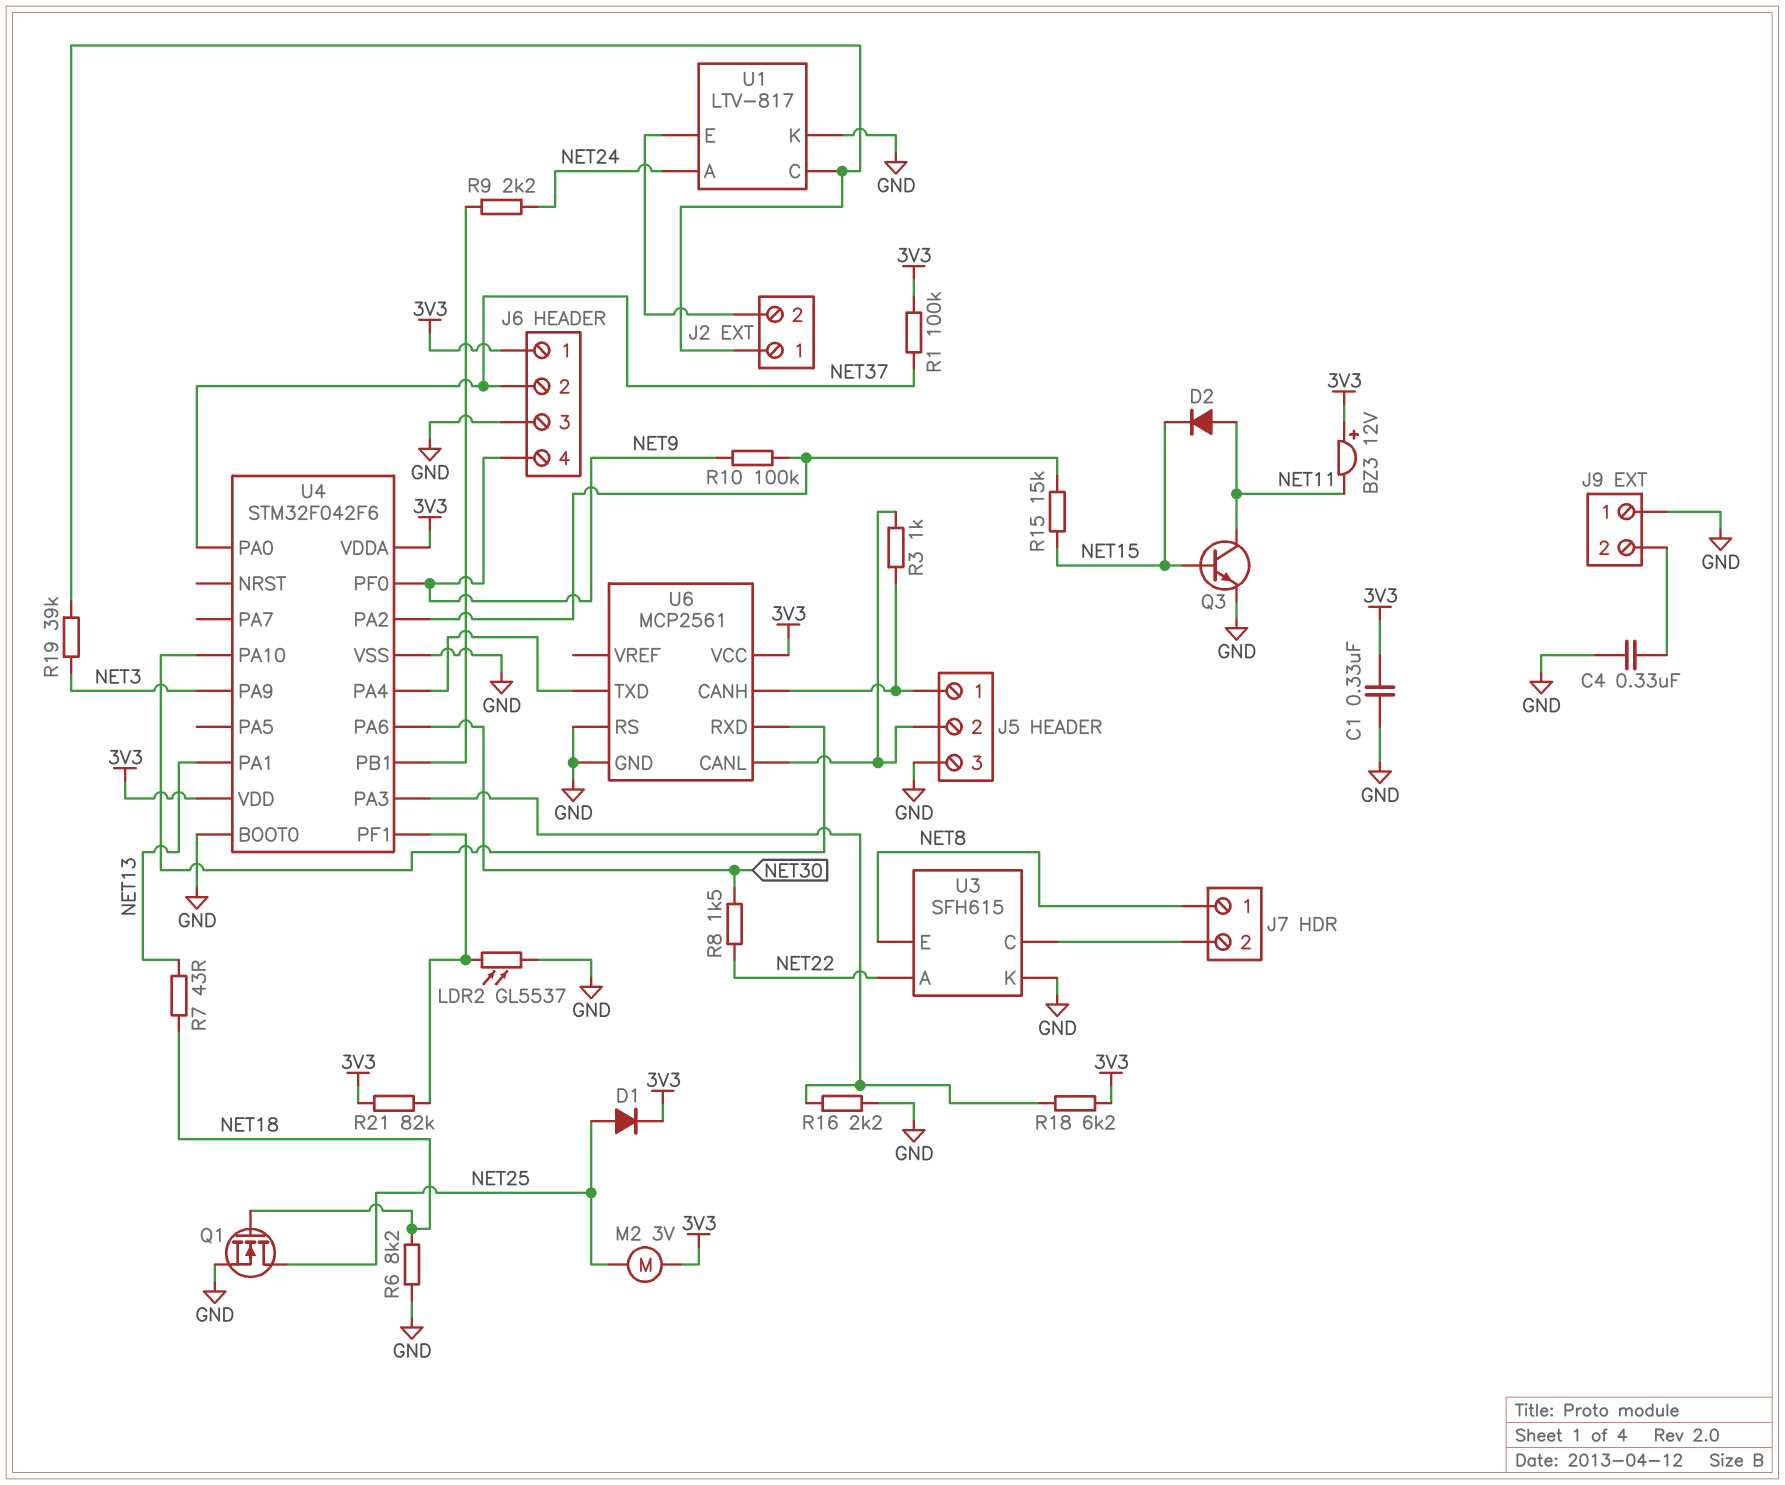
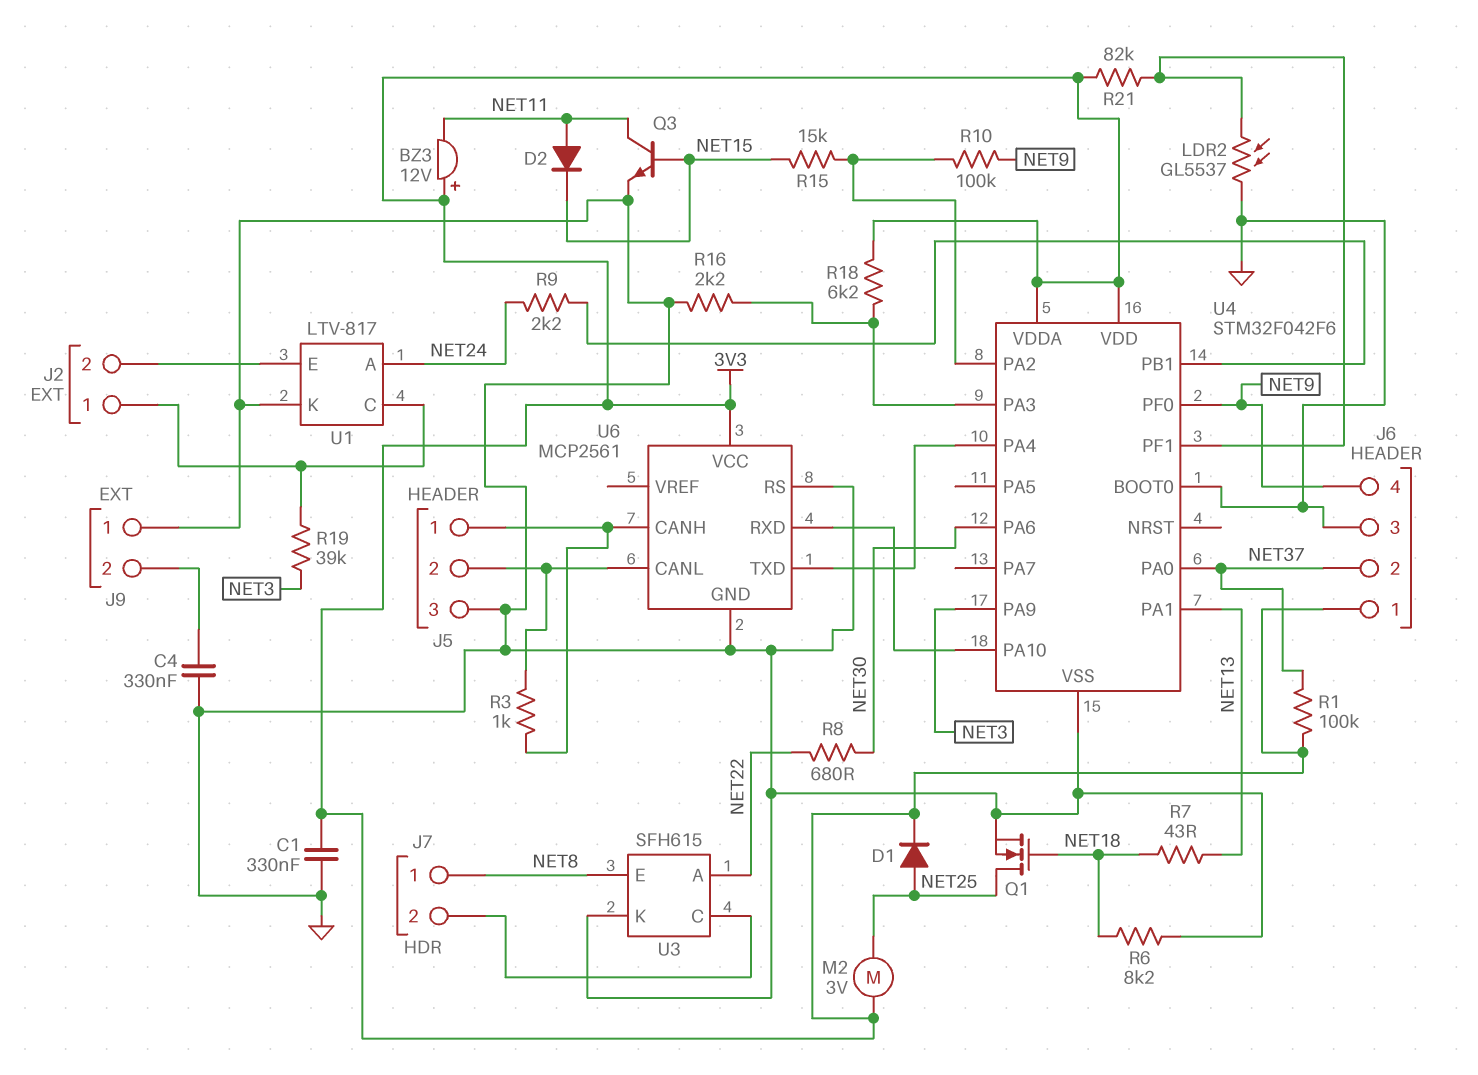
R8: 1.5k (NET22, NET30) -> 680 (NET22, NET30)

